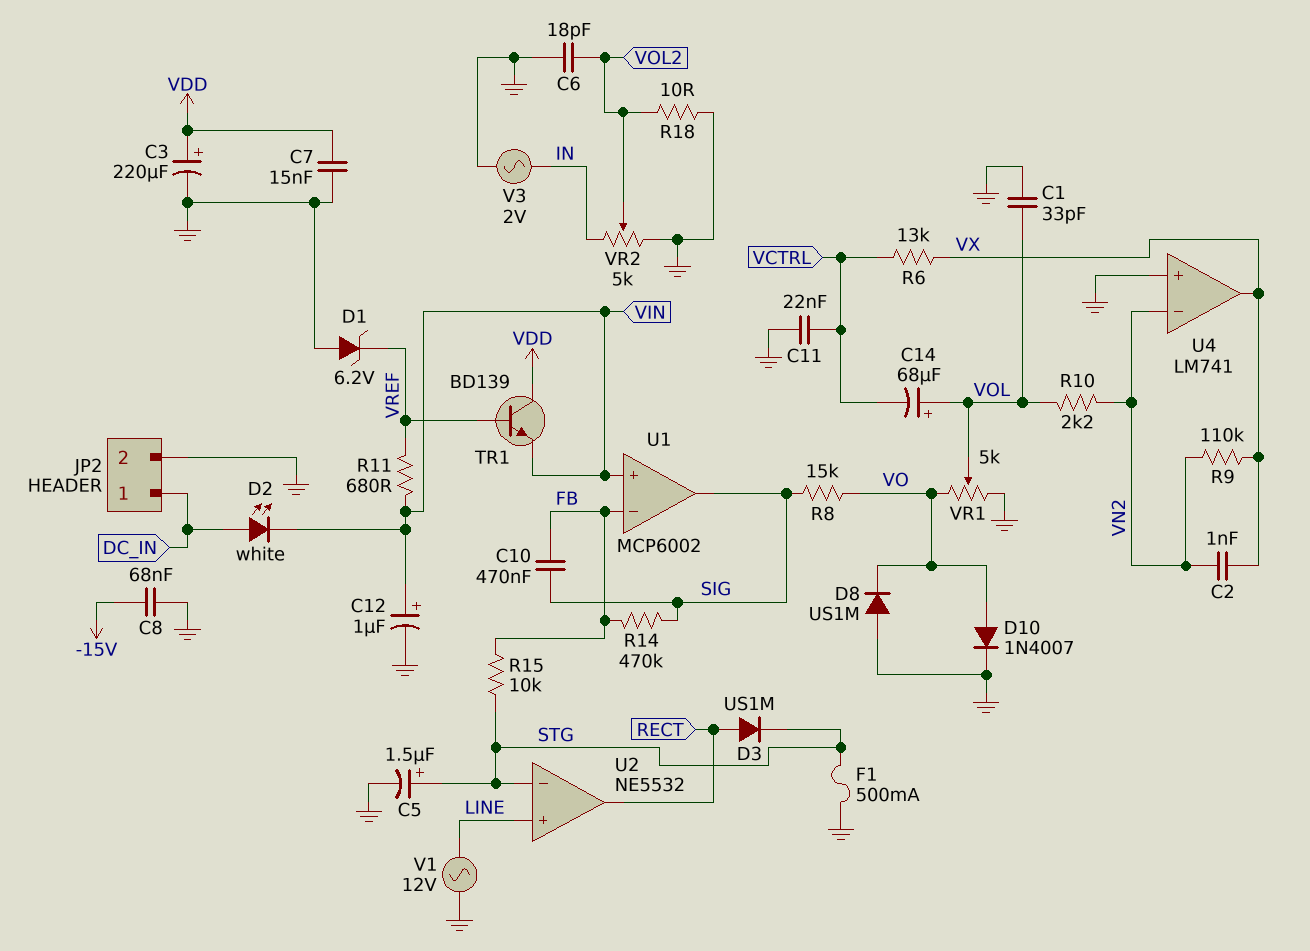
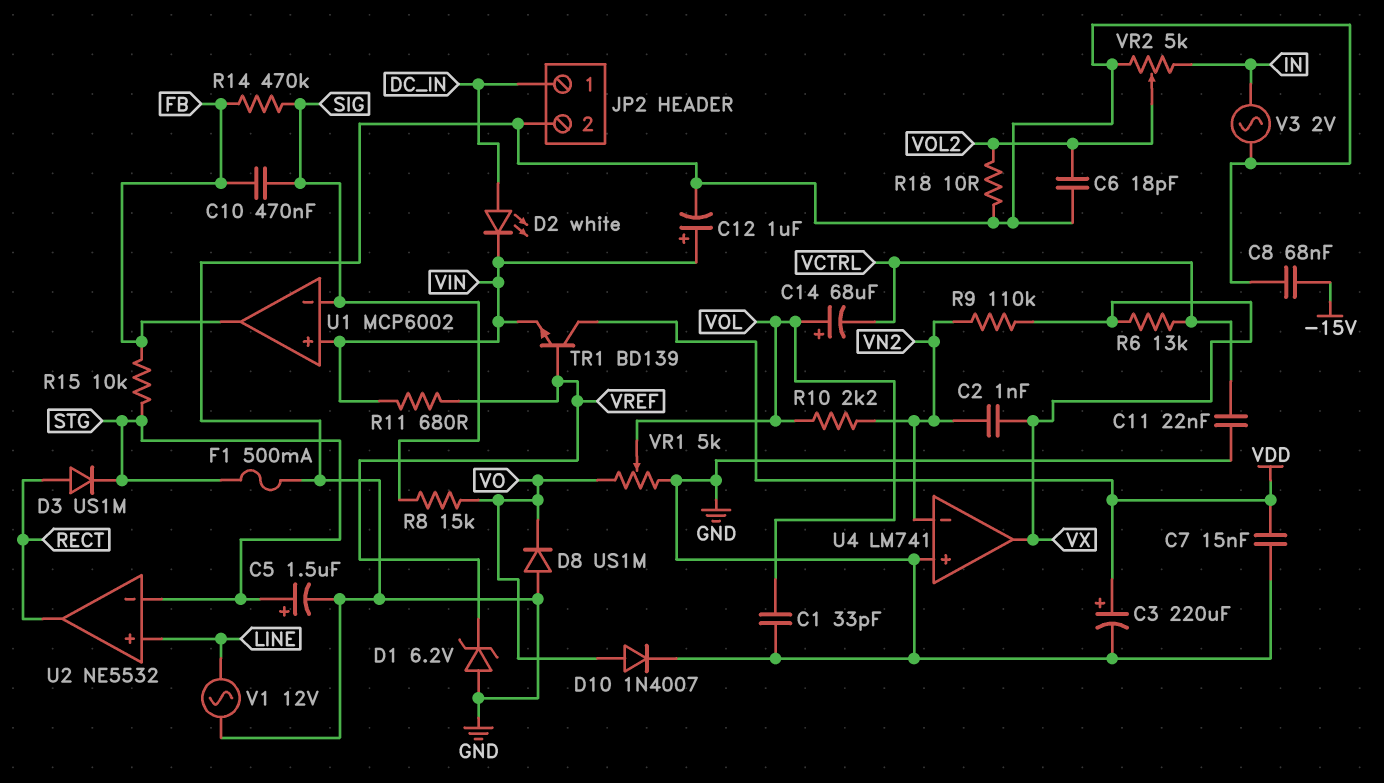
U1 pin in-: FB -> SIG
U1 pin out: SIG -> FB

